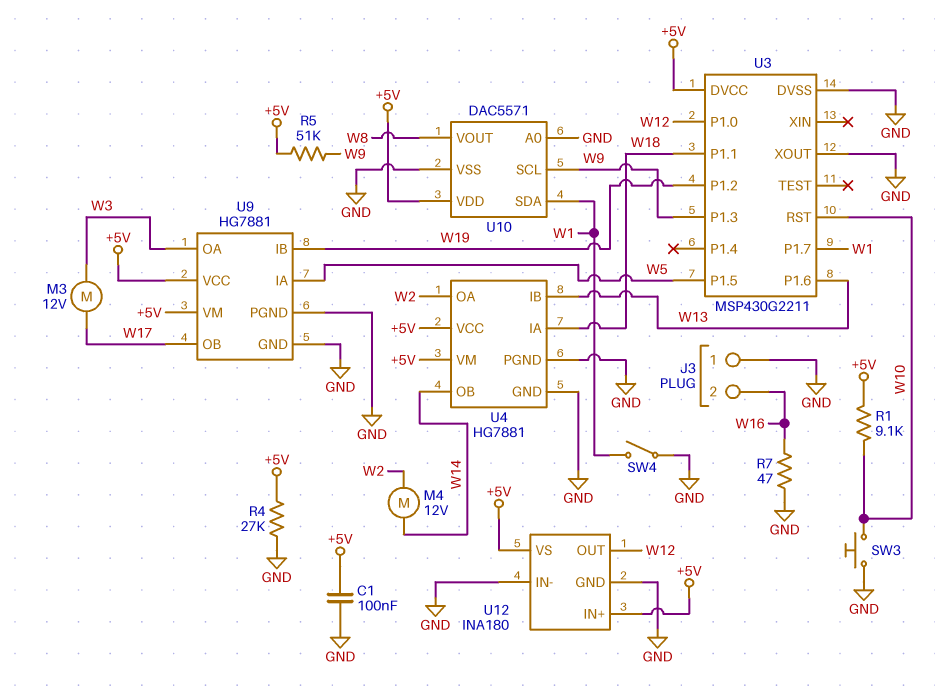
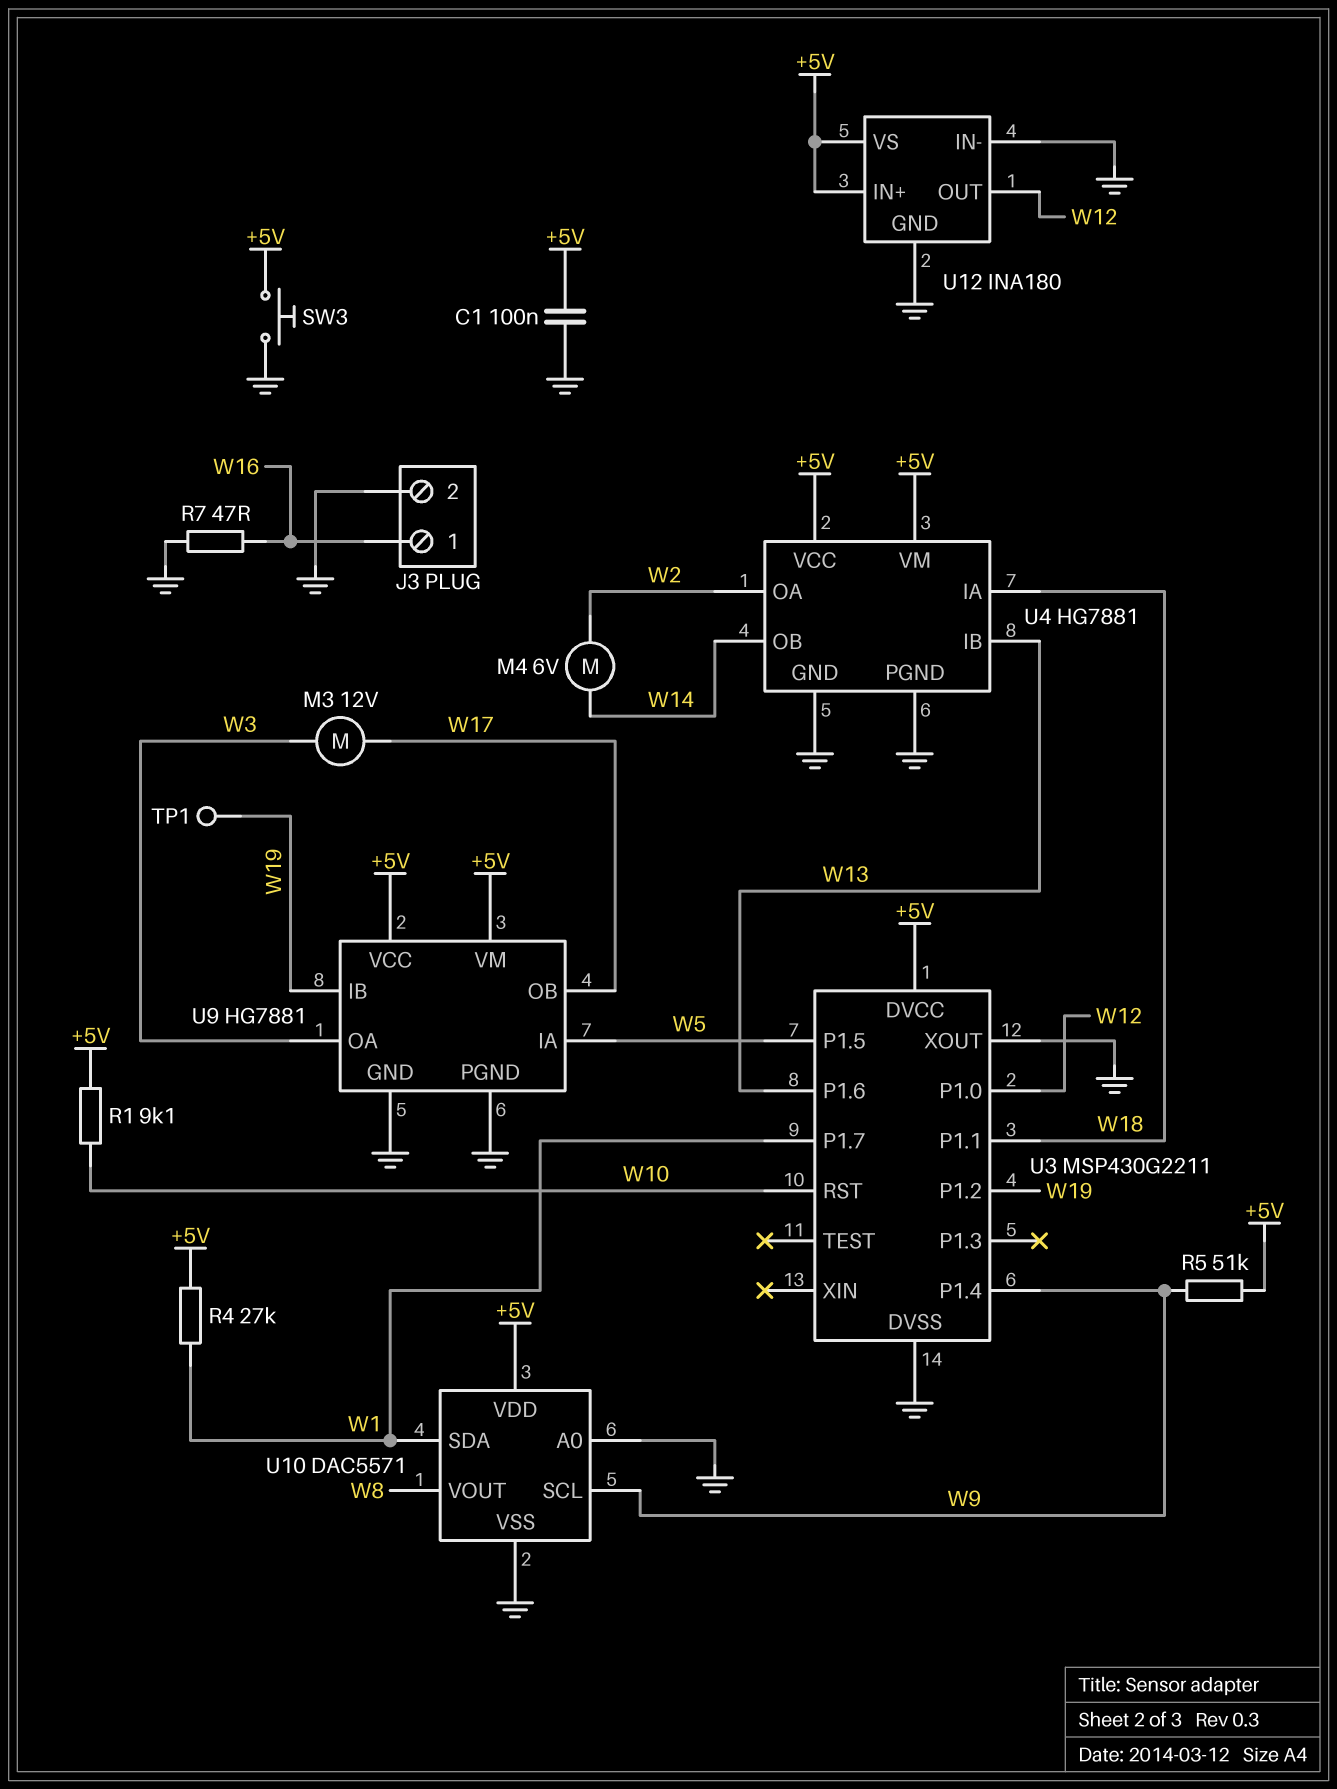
J3 pin 1: GND -> W16
J3 pin 2: W16 -> GND
M4: motor 12V (W2, W14) -> motor 6V (W2, W14)
R4: 27k (+5V, GND) -> 27k (+5V, W1)
SW3: button (GND, W10) -> button (+5V, GND)
SW4: switch (GND, W1) -> none
TP1: none -> test point (W19)
U3 pin P1.3: W9 -> none
U3 pin P1.4: none -> W9

